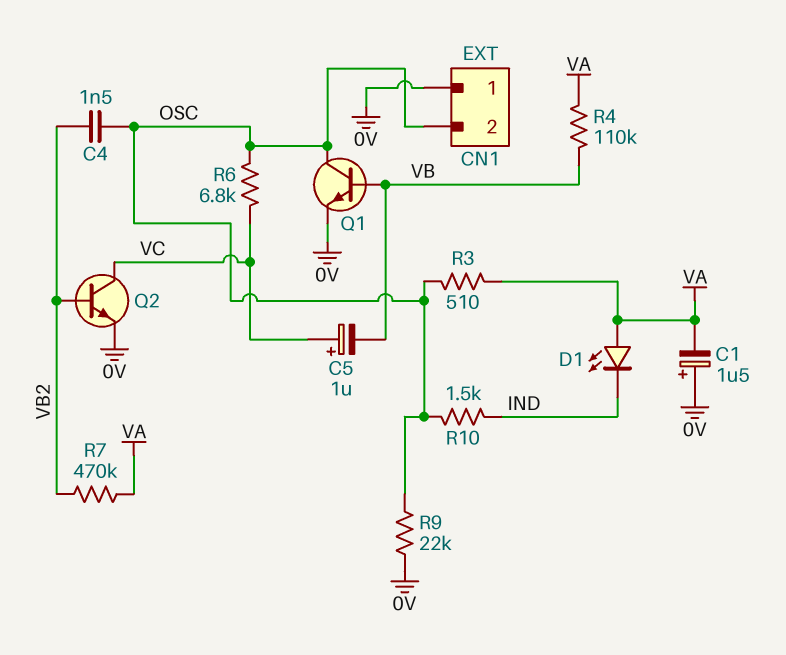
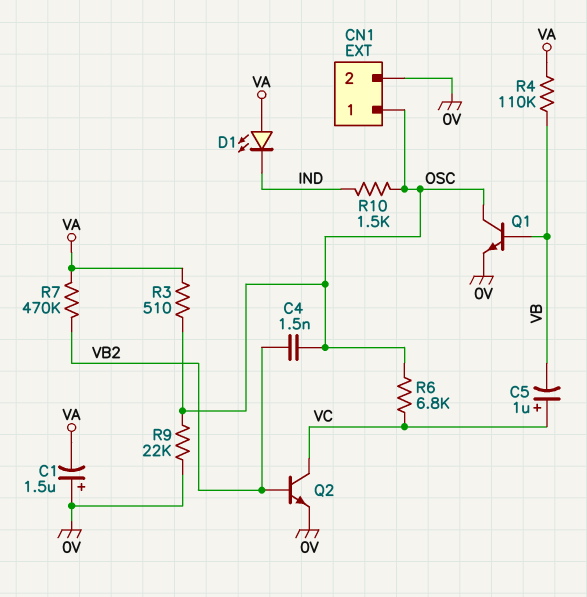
CN1 pin 1: 0V -> OSC
CN1 pin 2: OSC -> 0V

